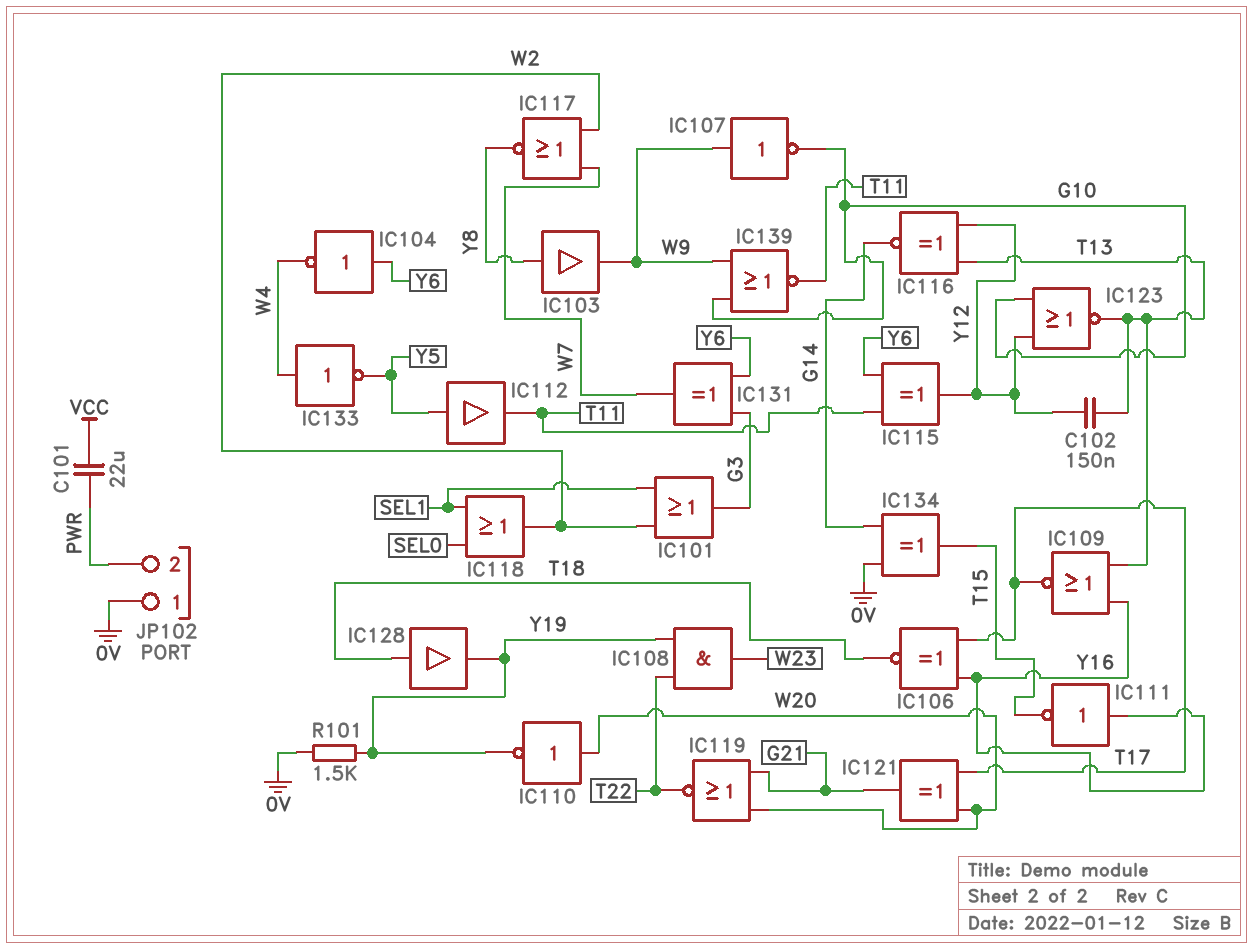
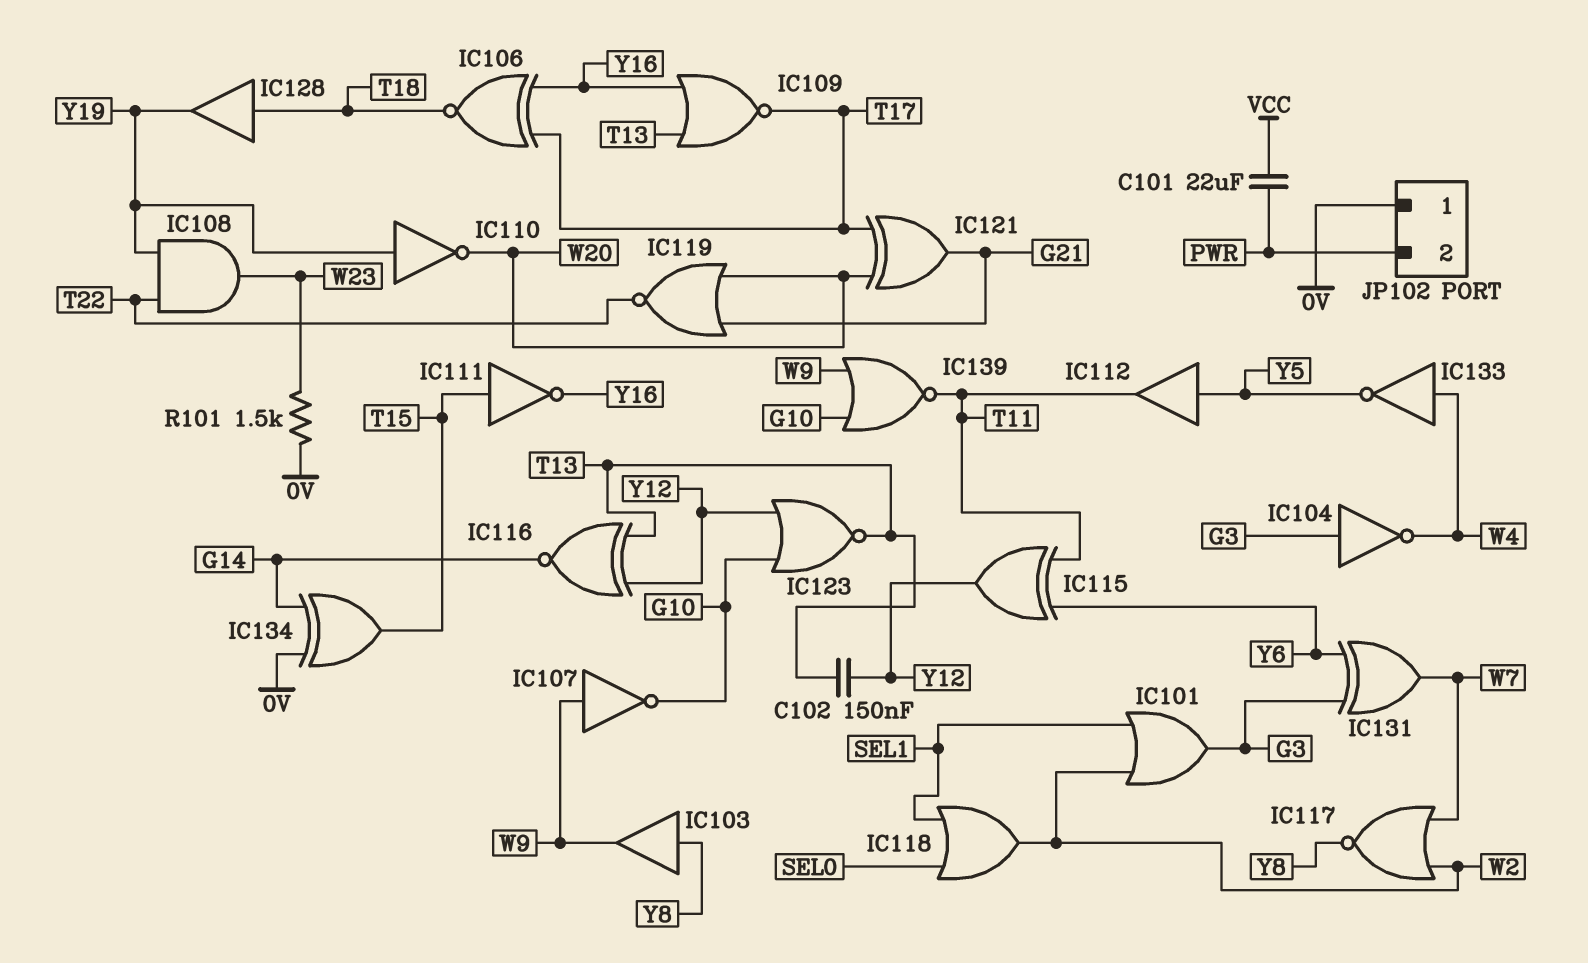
IC104: NOT (in Y6, out W4) -> NOT (in G3, out W4)
IC110: NOT (in W20, out Y19) -> NOT (in Y19, out W20)
IC111: NOT (in Y16, out T15) -> NOT (in T15, out Y16)
R101: 1.5k (0V, Y19) -> 1.5k (0V, W23)

